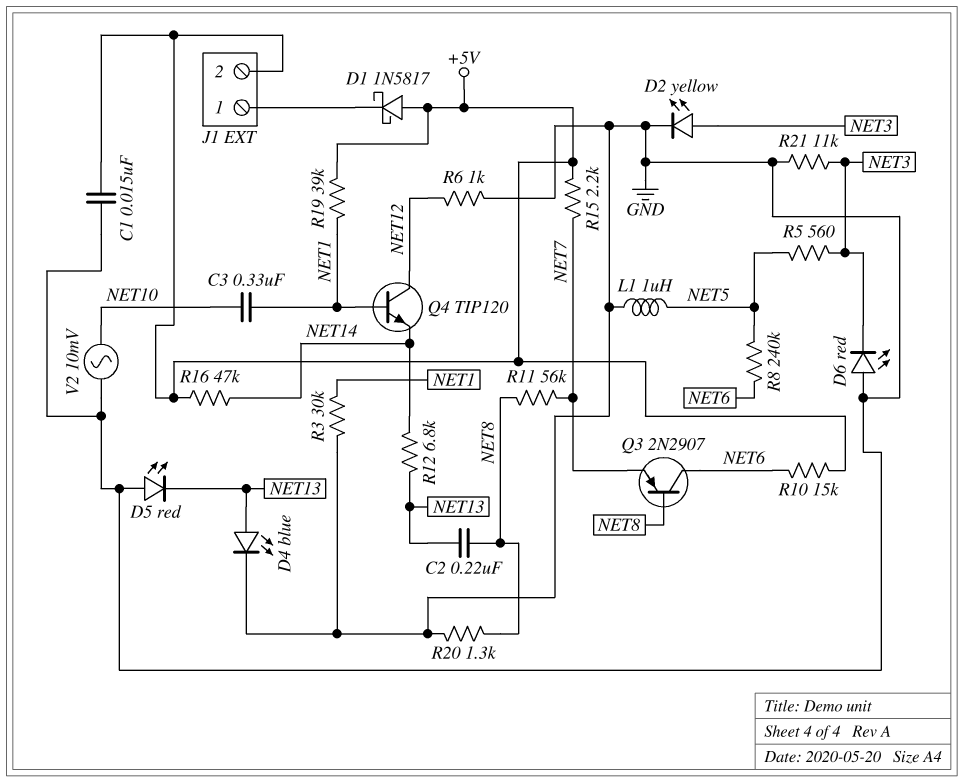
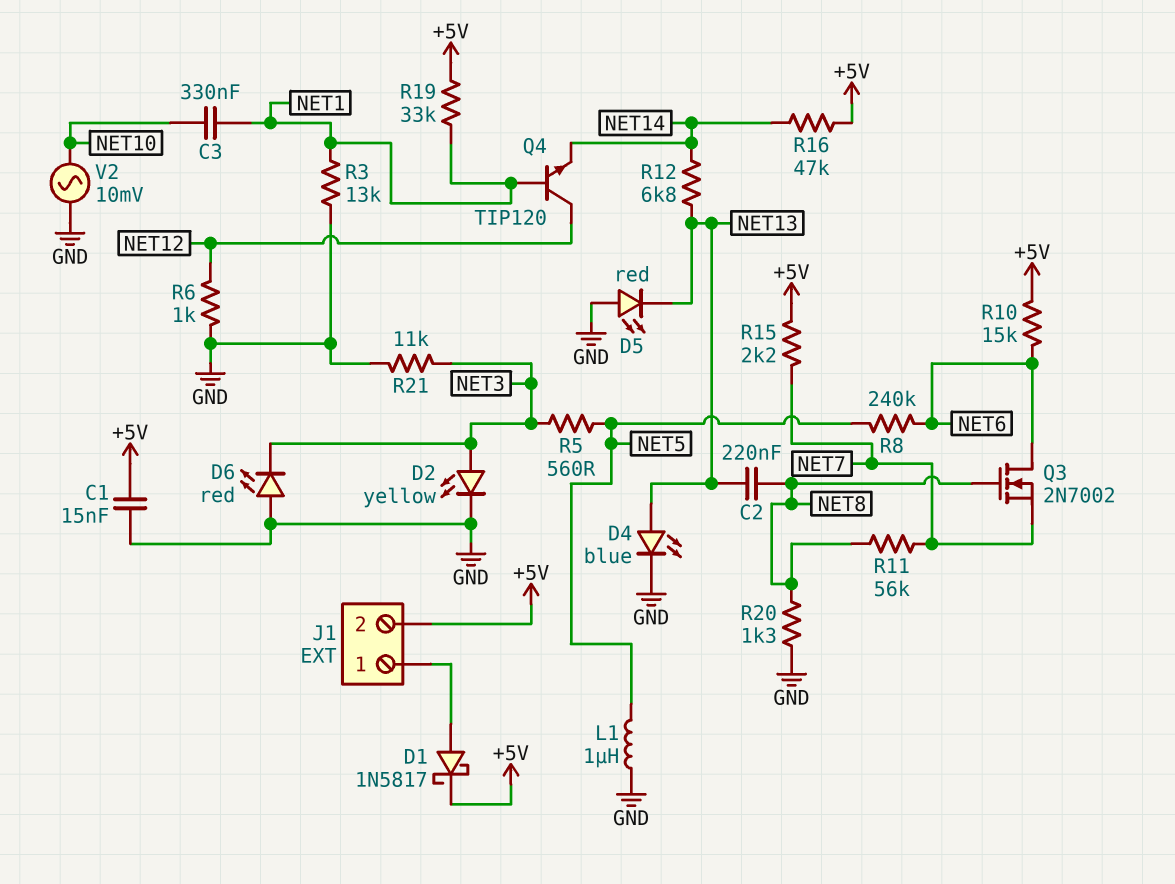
D1: schottky 1N5817 (A +5V, K J1/1) -> schottky 1N5817 (A J1/1, K +5V)
Q3: PNP 2N2907 (B NET8, C NET6, E NET7) -> NMOS 2N7002 (G NET8, D NET6, S NET7)
R3: 30k (GND, NET1) -> 13k (GND, NET1)
R19: 39k (+5V, NET1) -> 33k (+5V, NET1)

